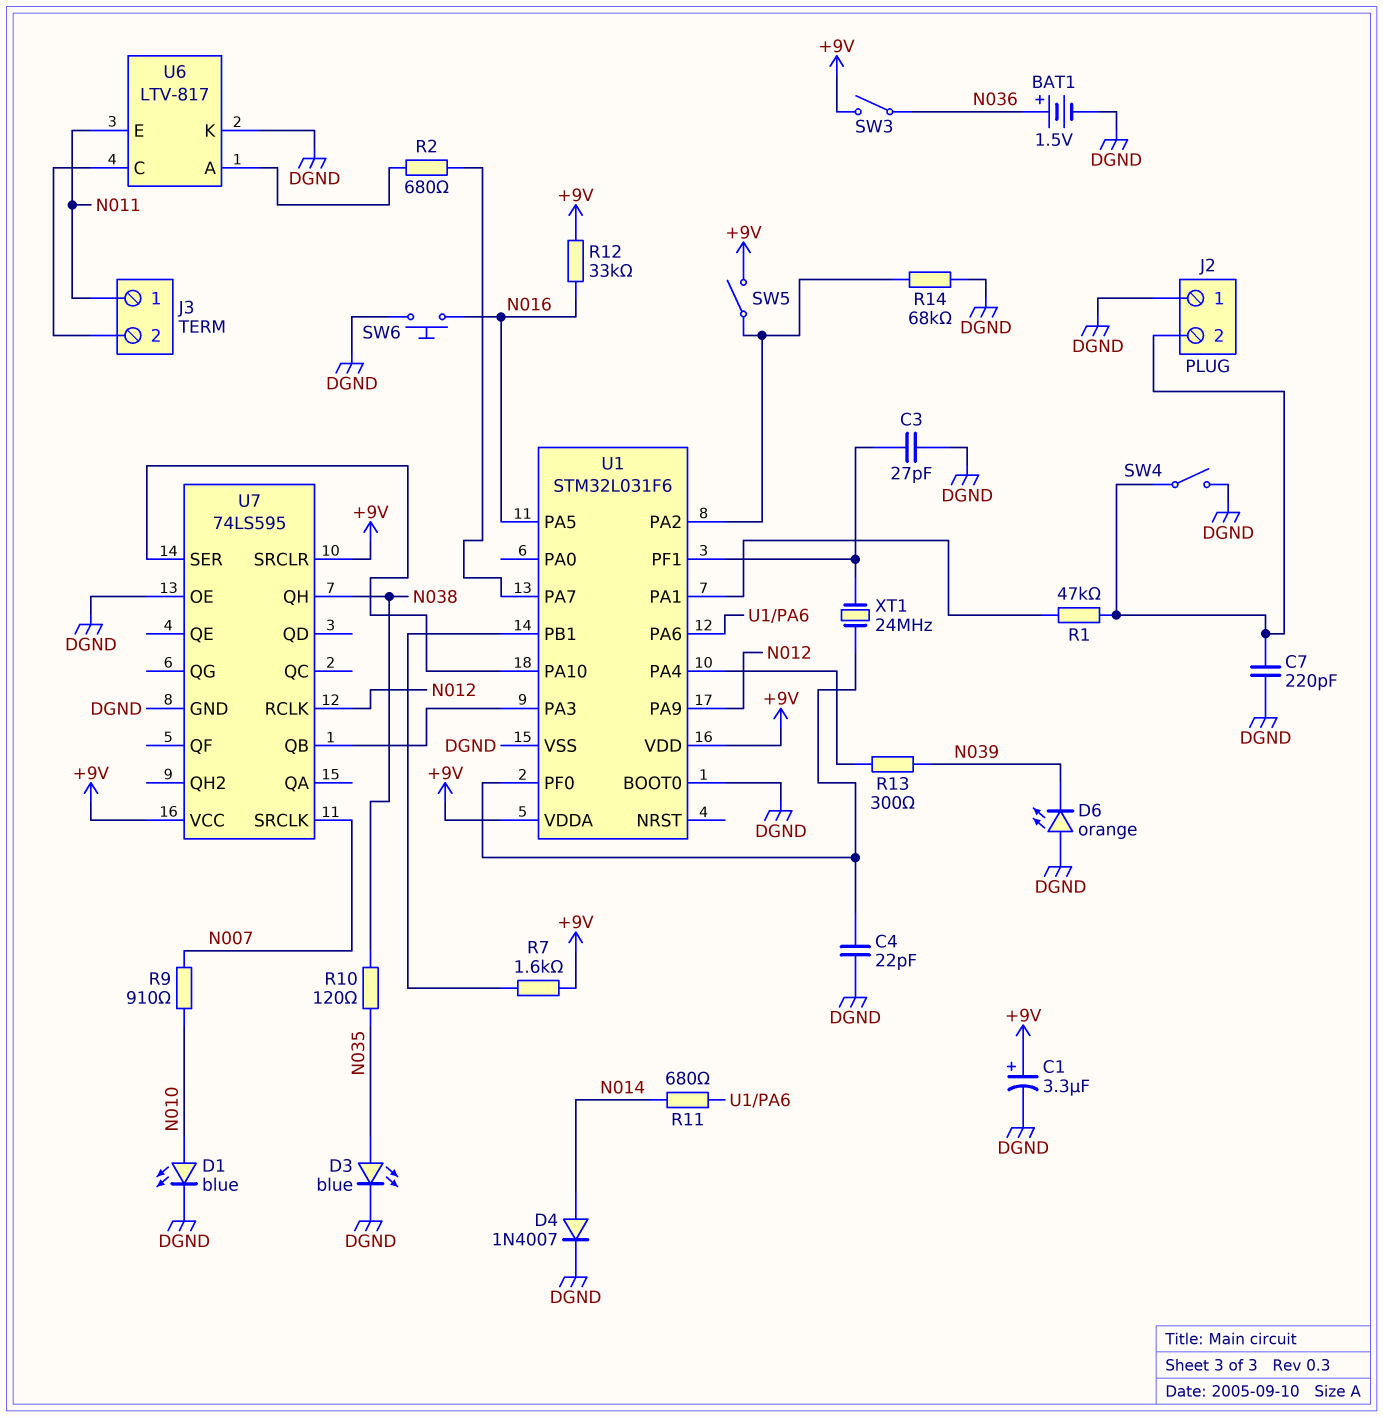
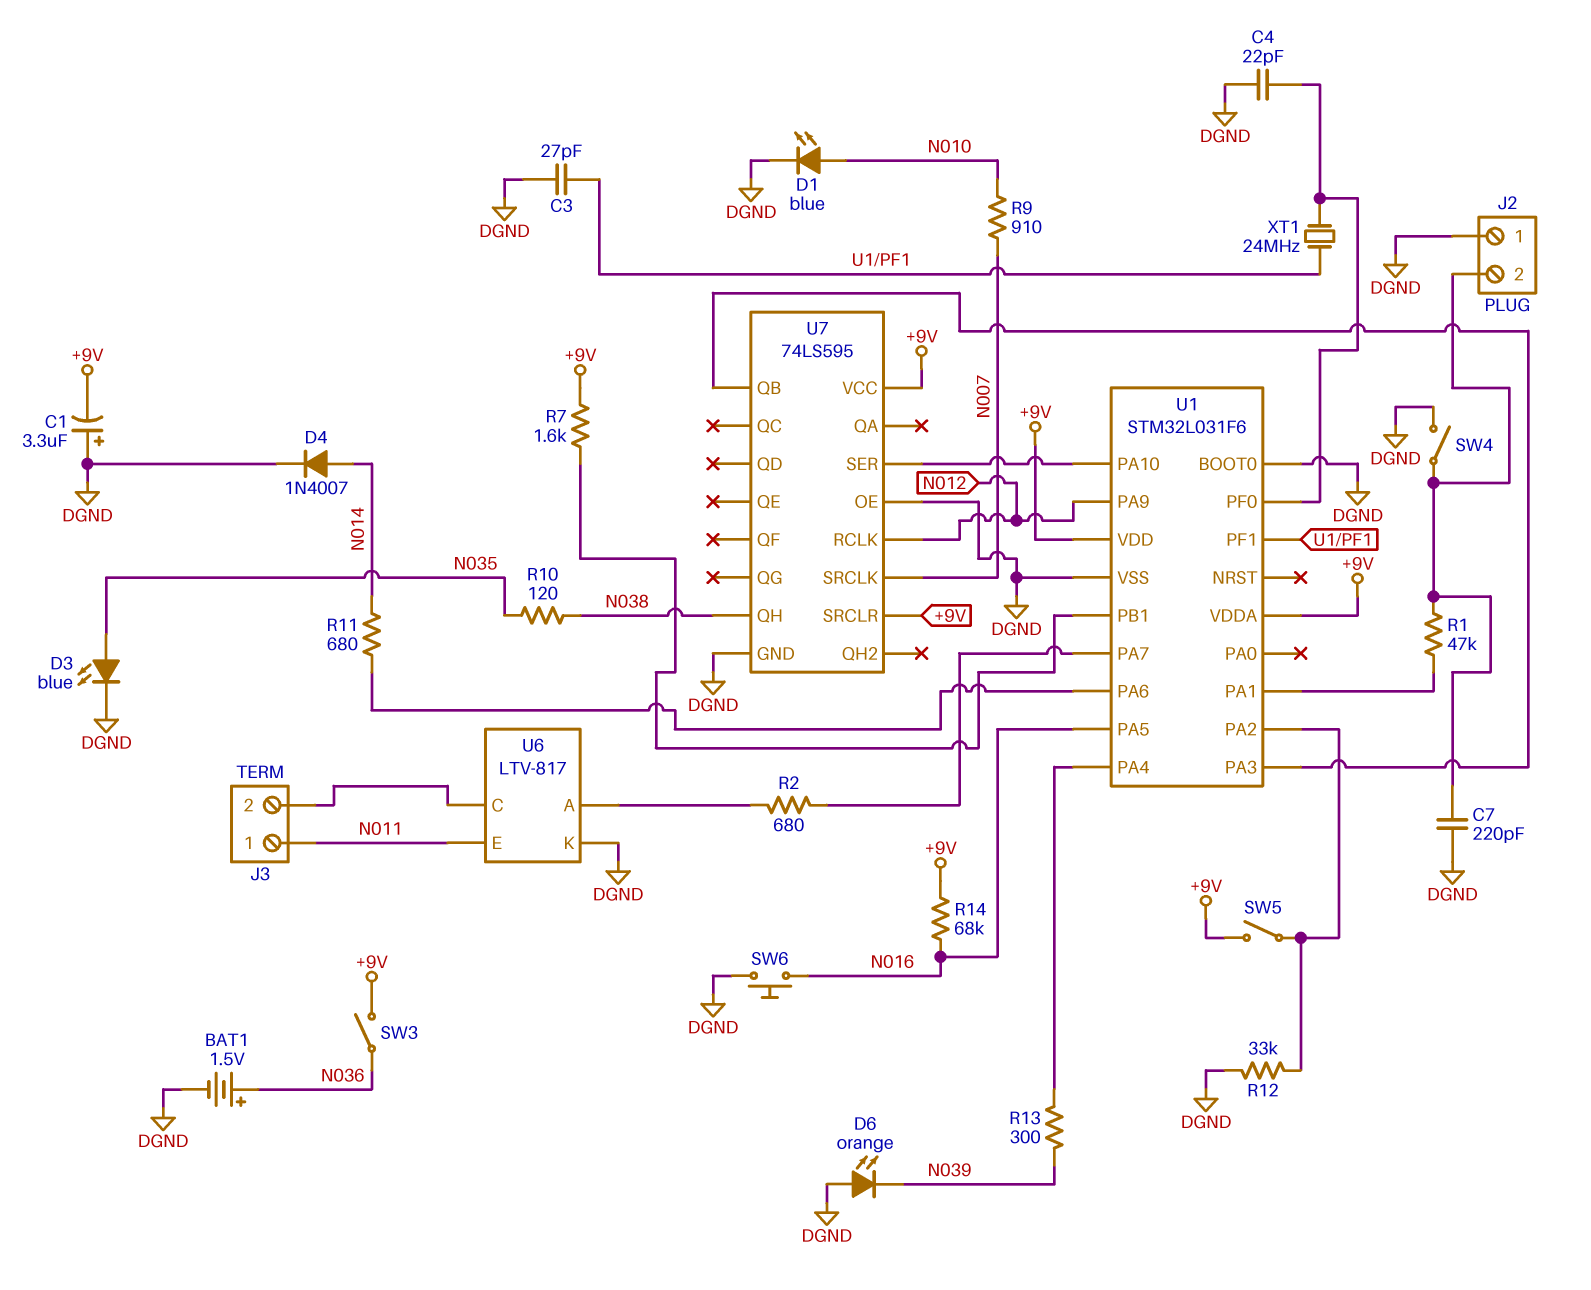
C1: 3.3uF (plus +9V, minus DGND) -> 3.3uF (plus DGND, minus +9V)
R12: 33k (+9V, N016) -> 33k (DGND, U1/PA2)
R14: 68k (DGND, U1/PA2) -> 68k (+9V, N016)

